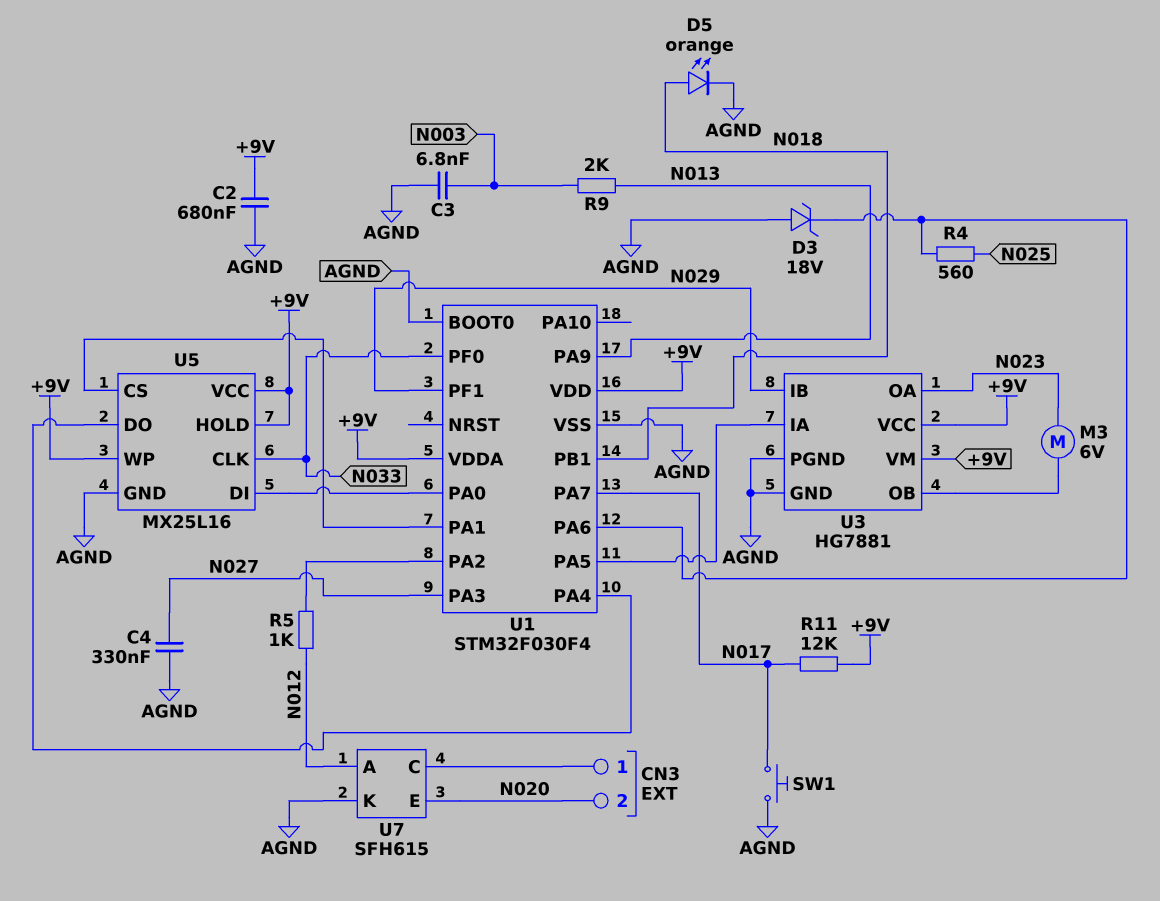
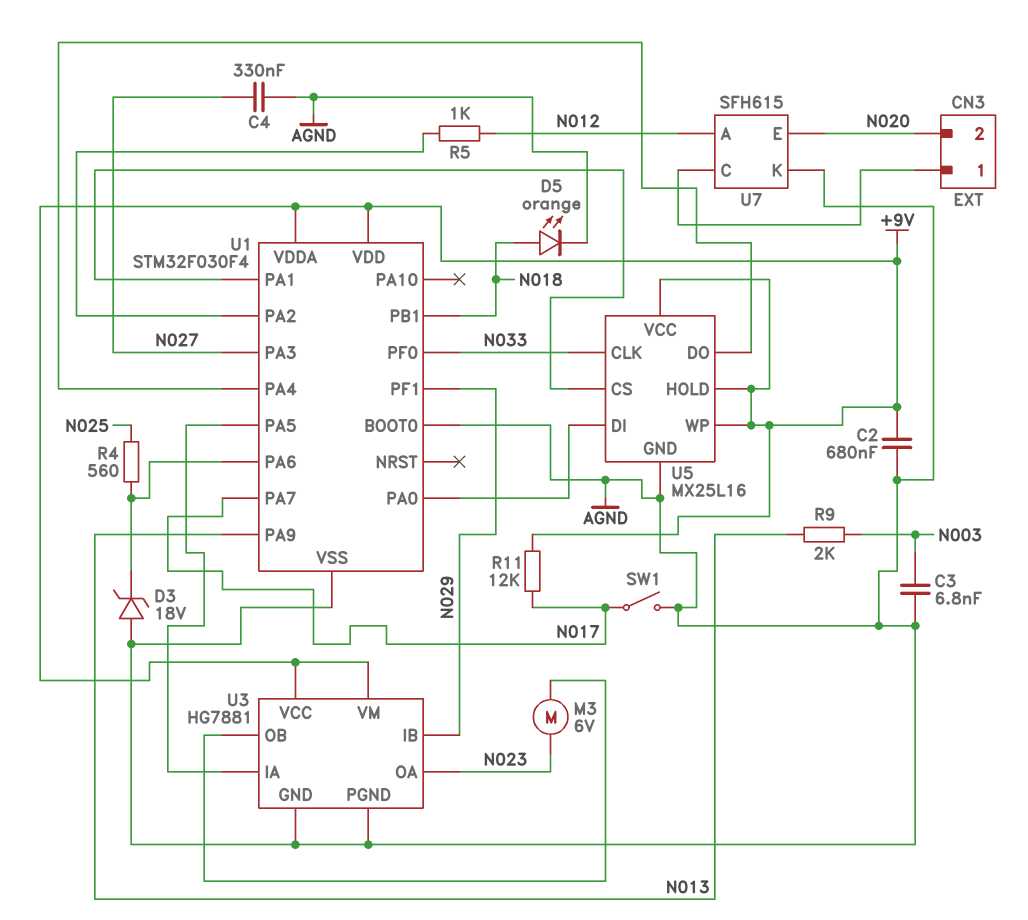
SW1: button (AGND, N017) -> switch (AGND, N017)

